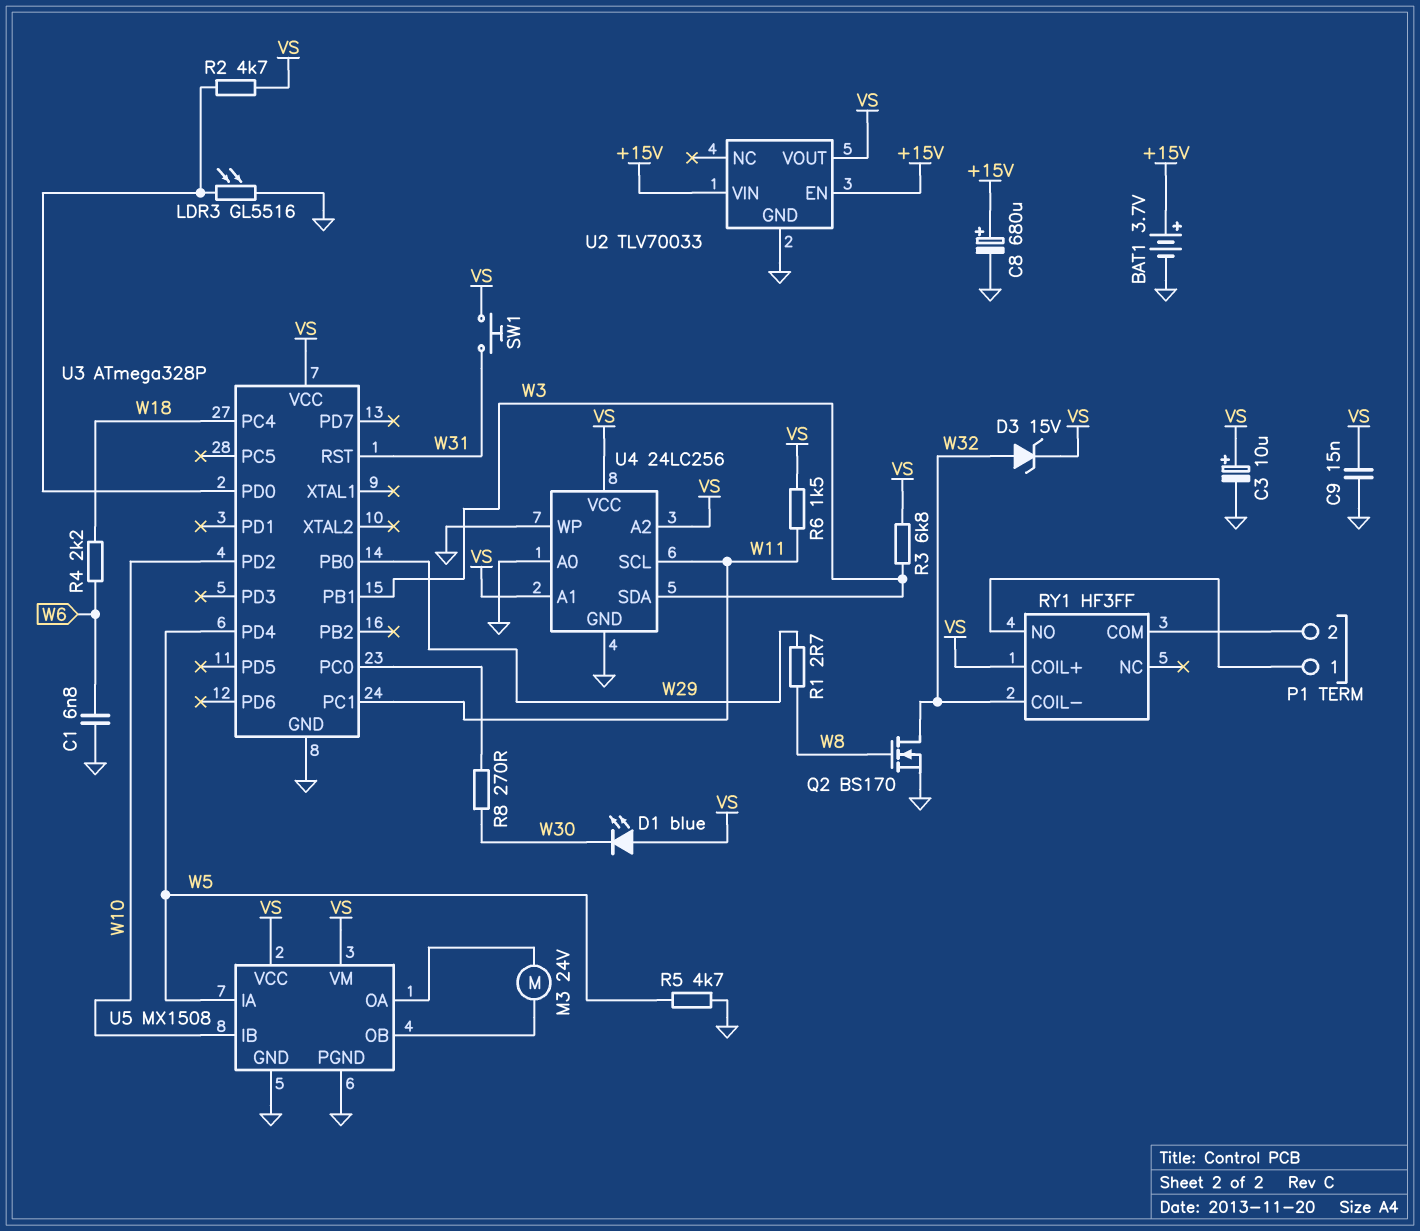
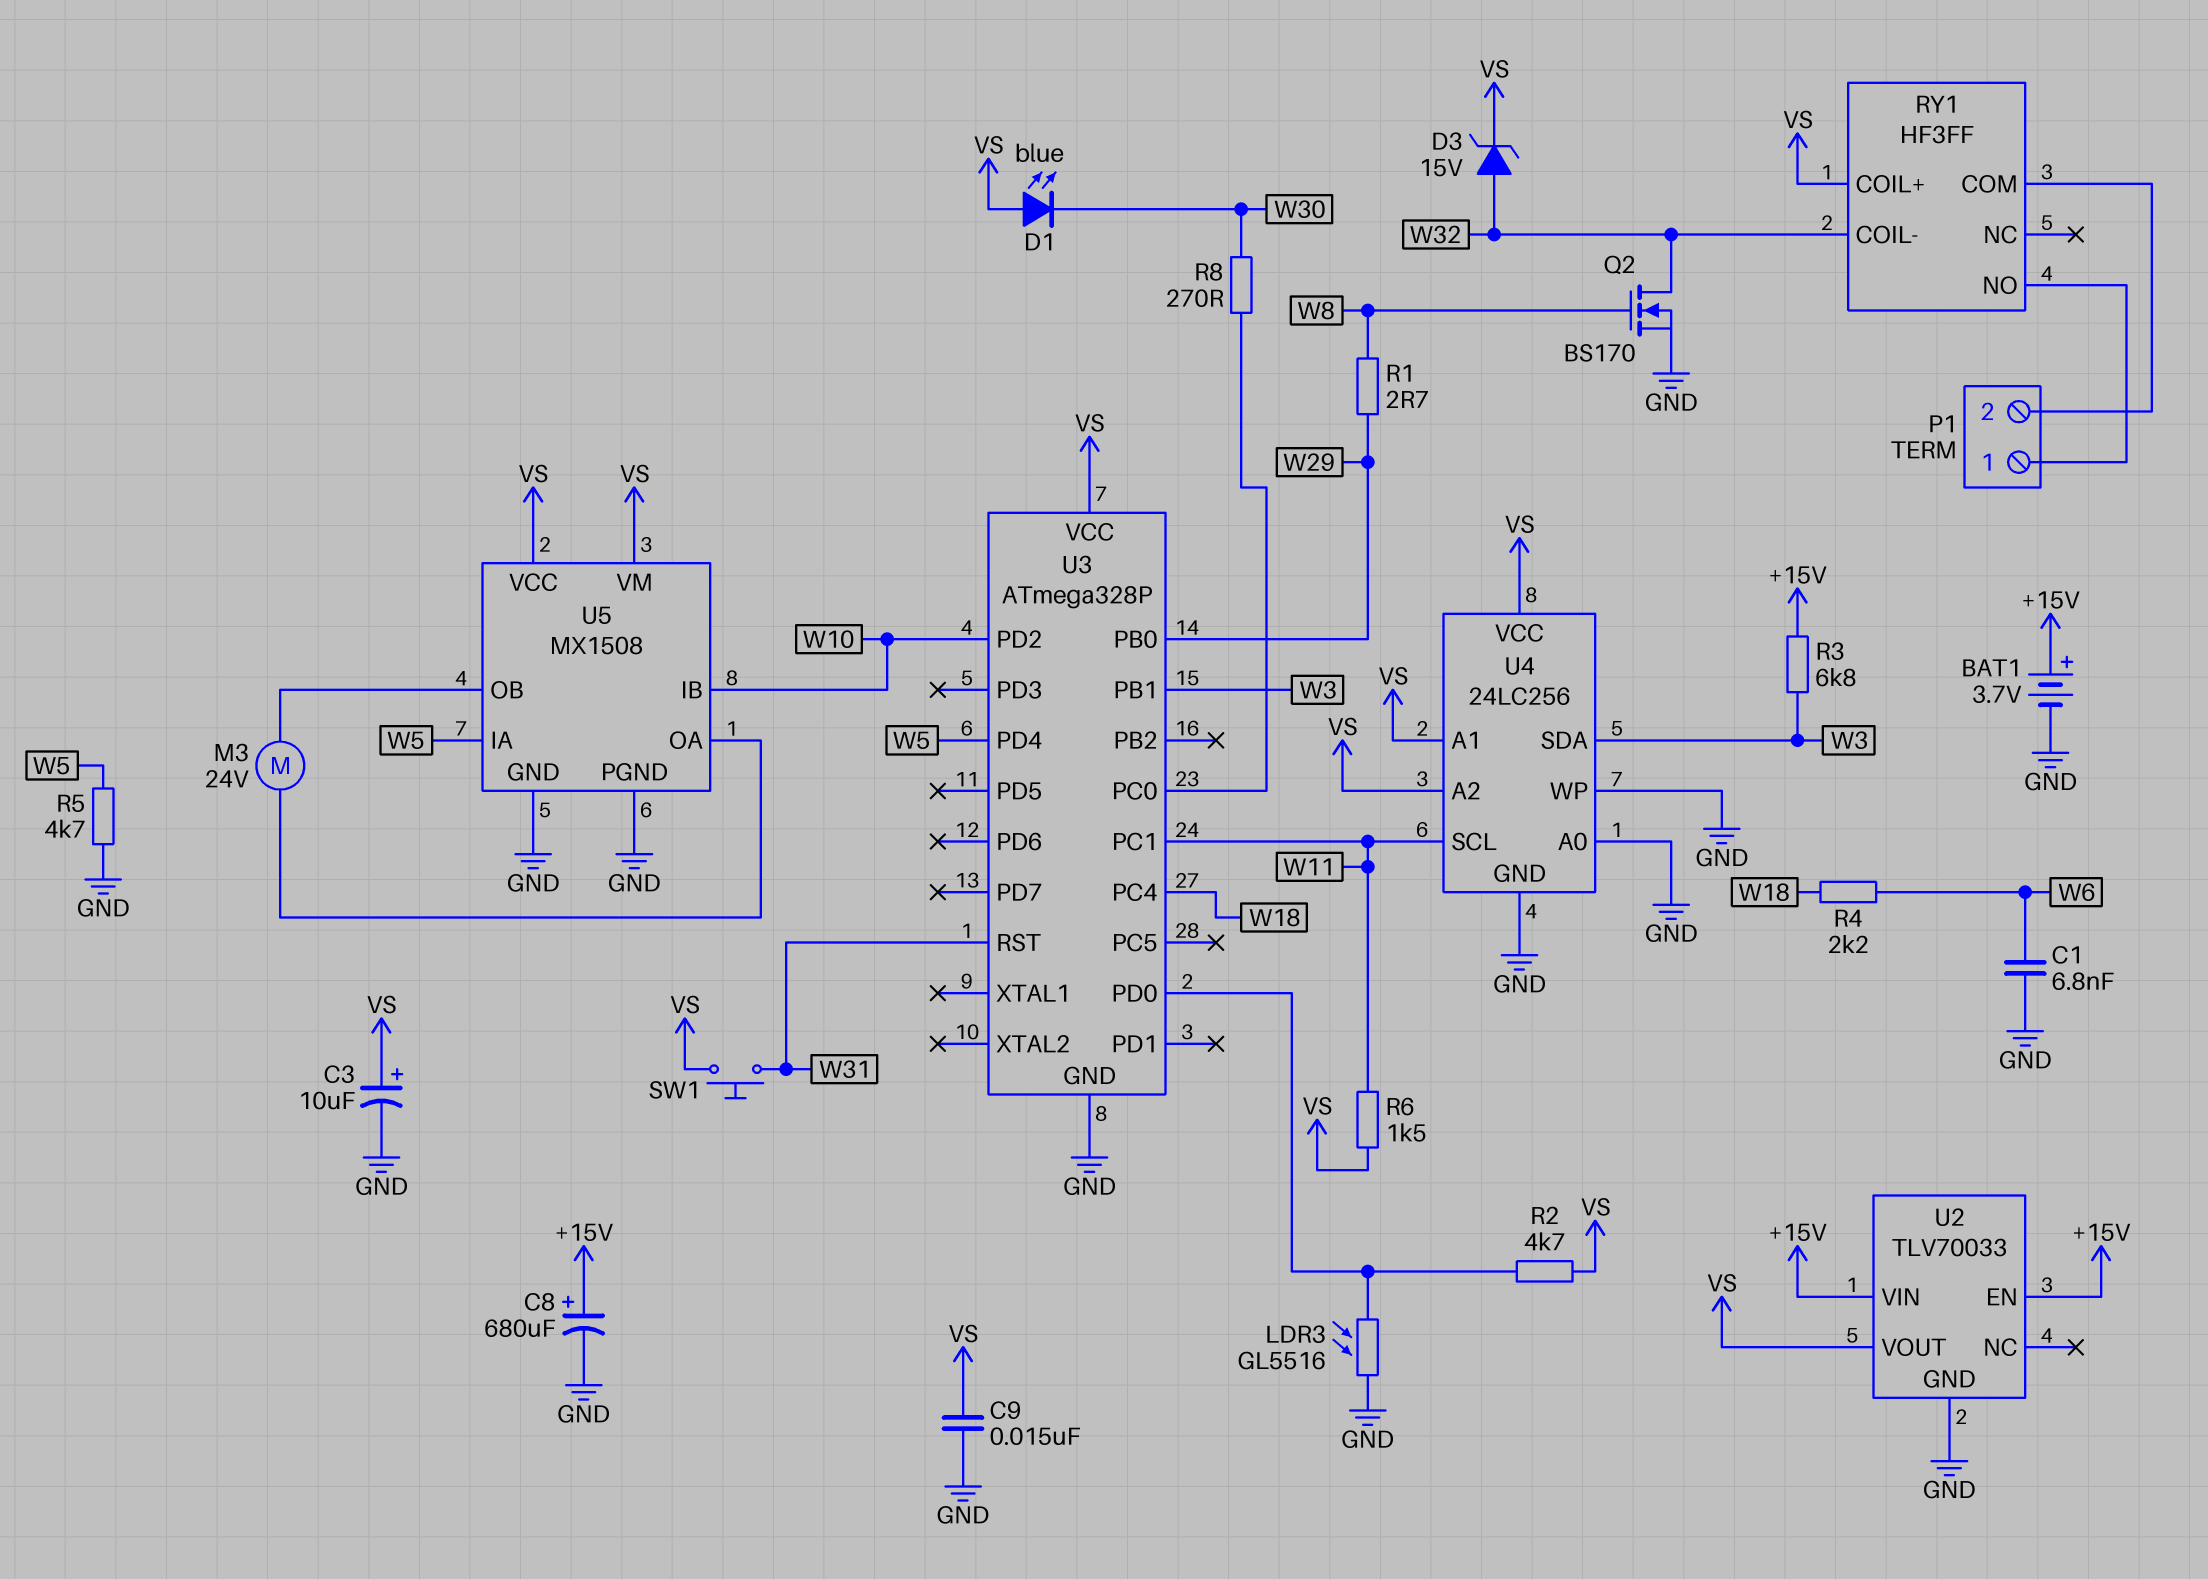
R3: 6.8k (VS, W3) -> 6.8k (+15V, W3)

